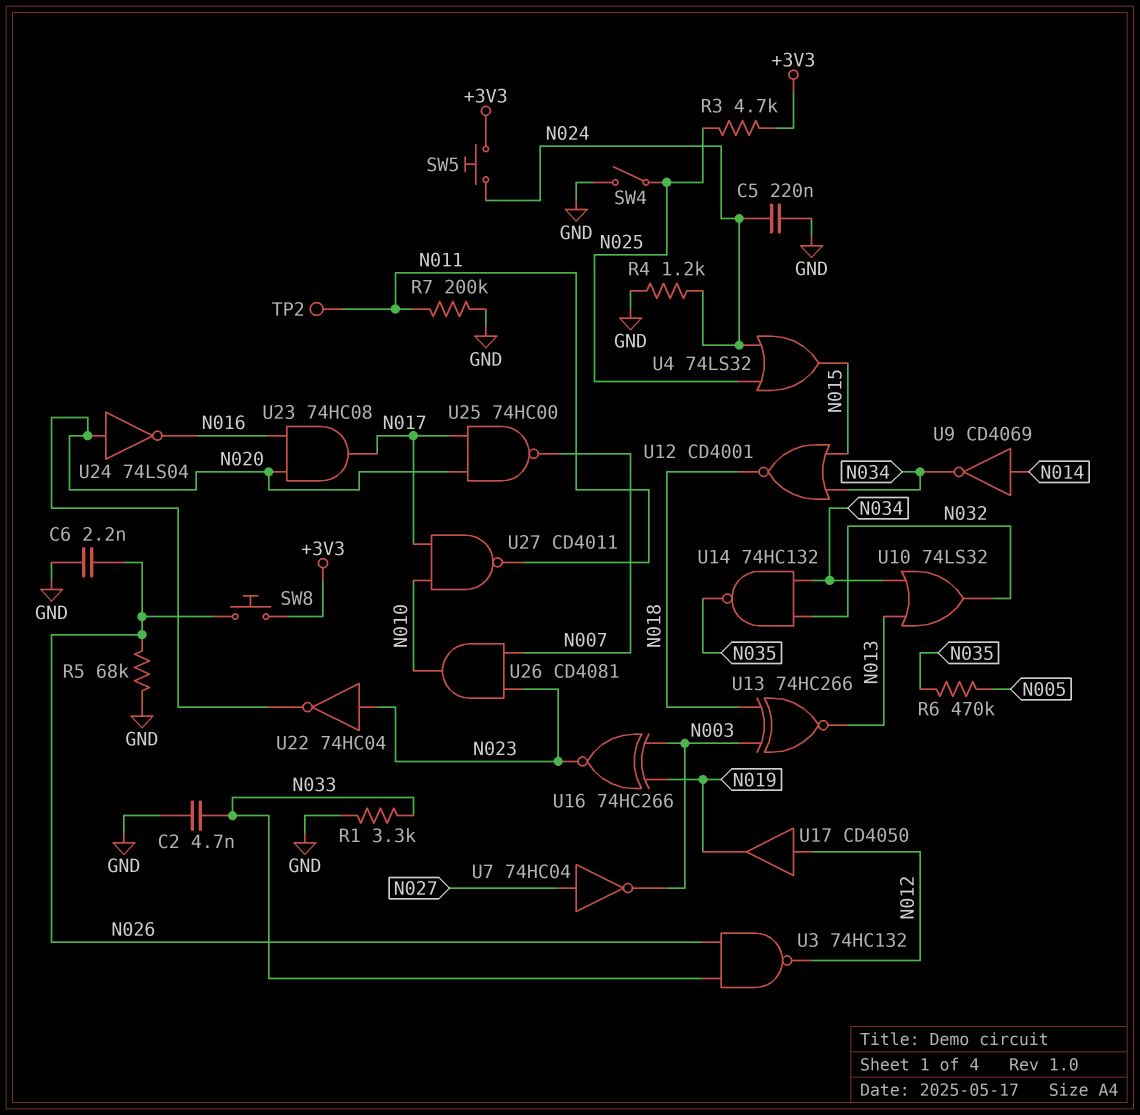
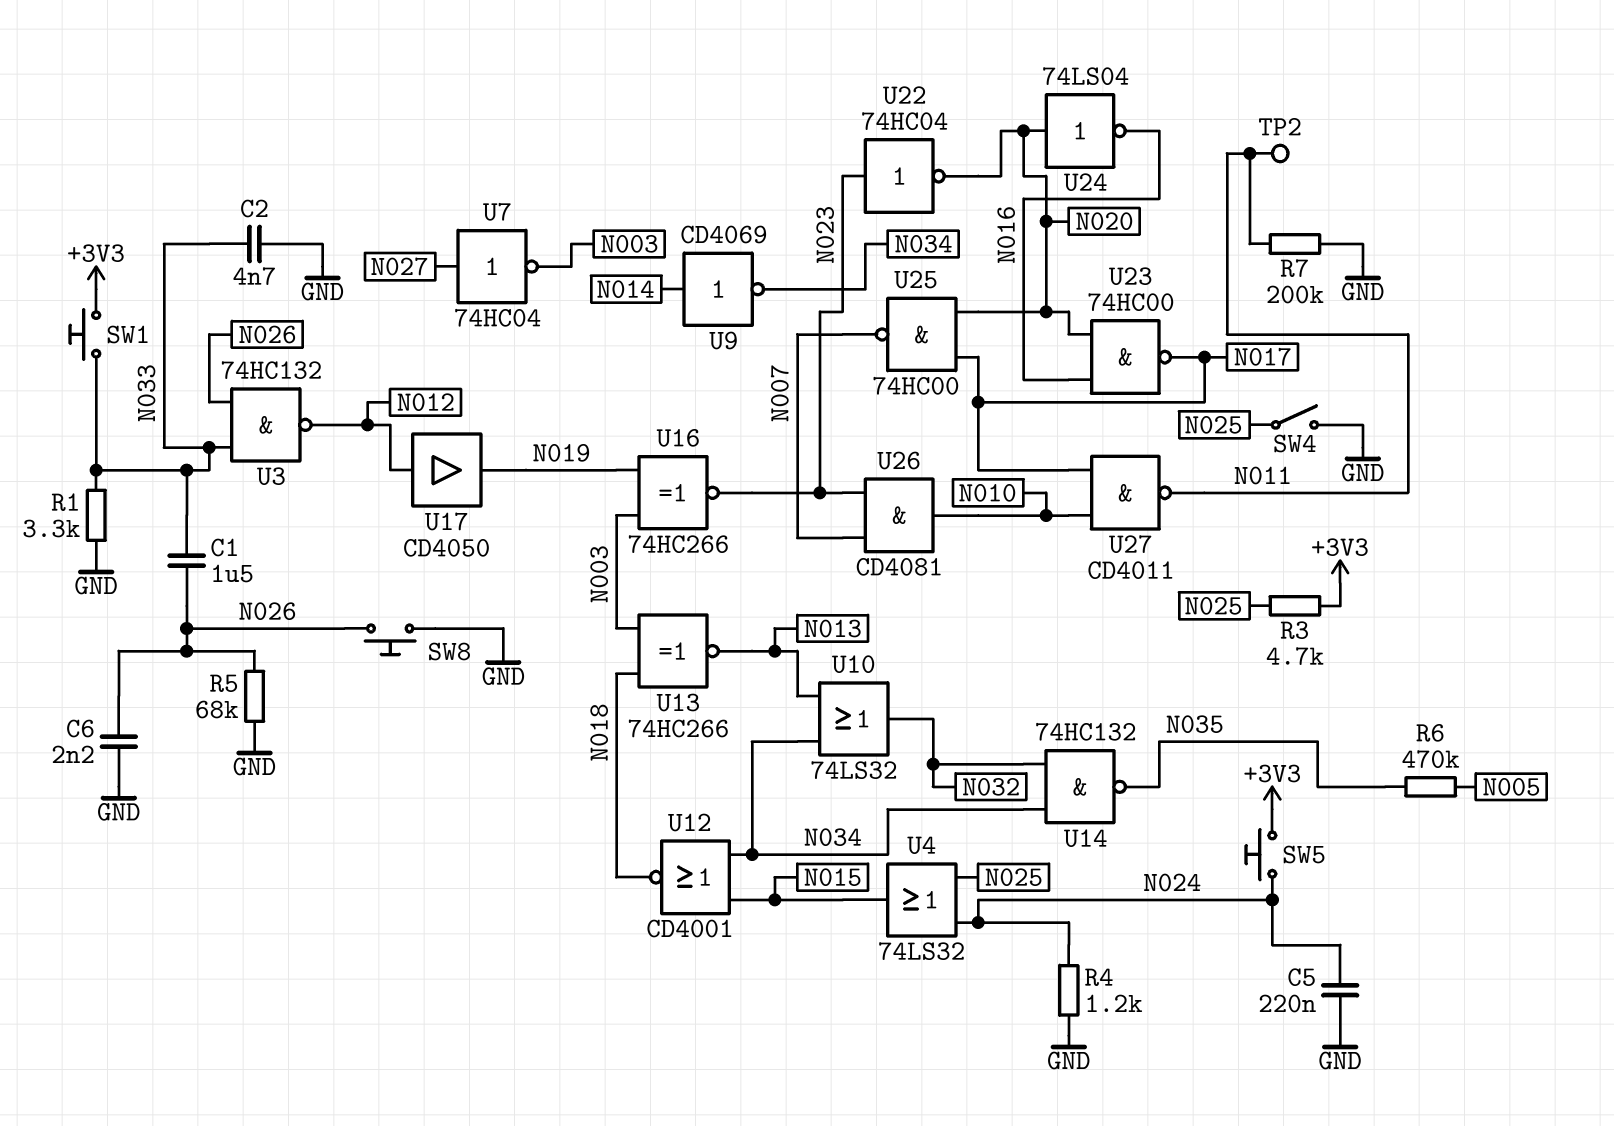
C1: none -> 1.5uF (N026, N033)
SW1: none -> button (+3V3, N033)
SW8: button (+3V3, N026) -> button (GND, N026)
U23: AND 74HC08 (in N016, in N020, out N017) -> NAND 74HC00 (in N016, in N020, out N017)

